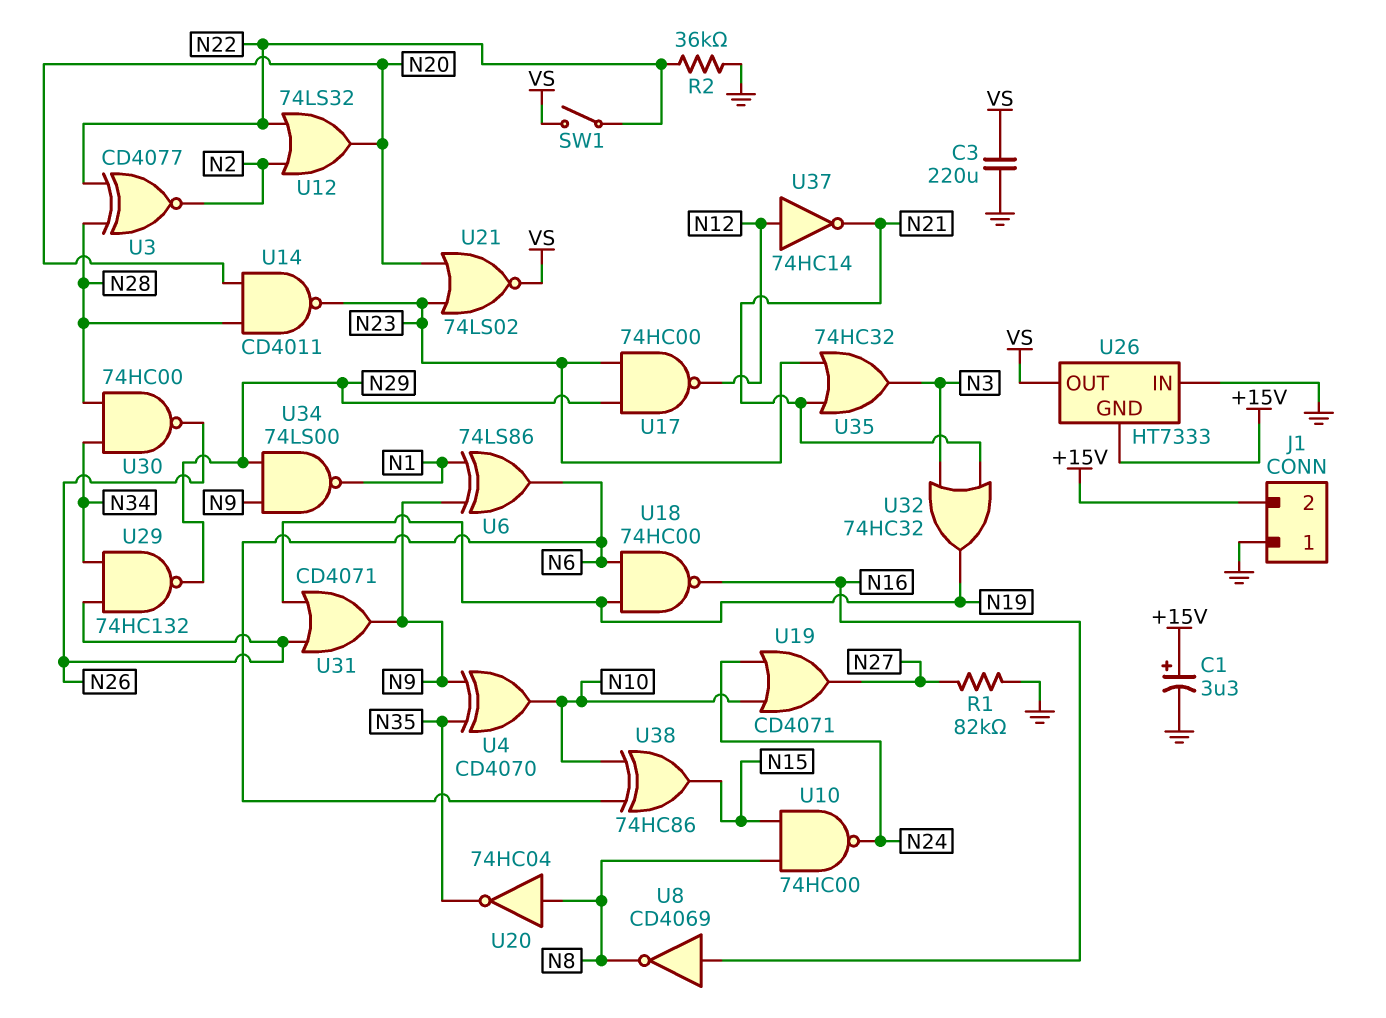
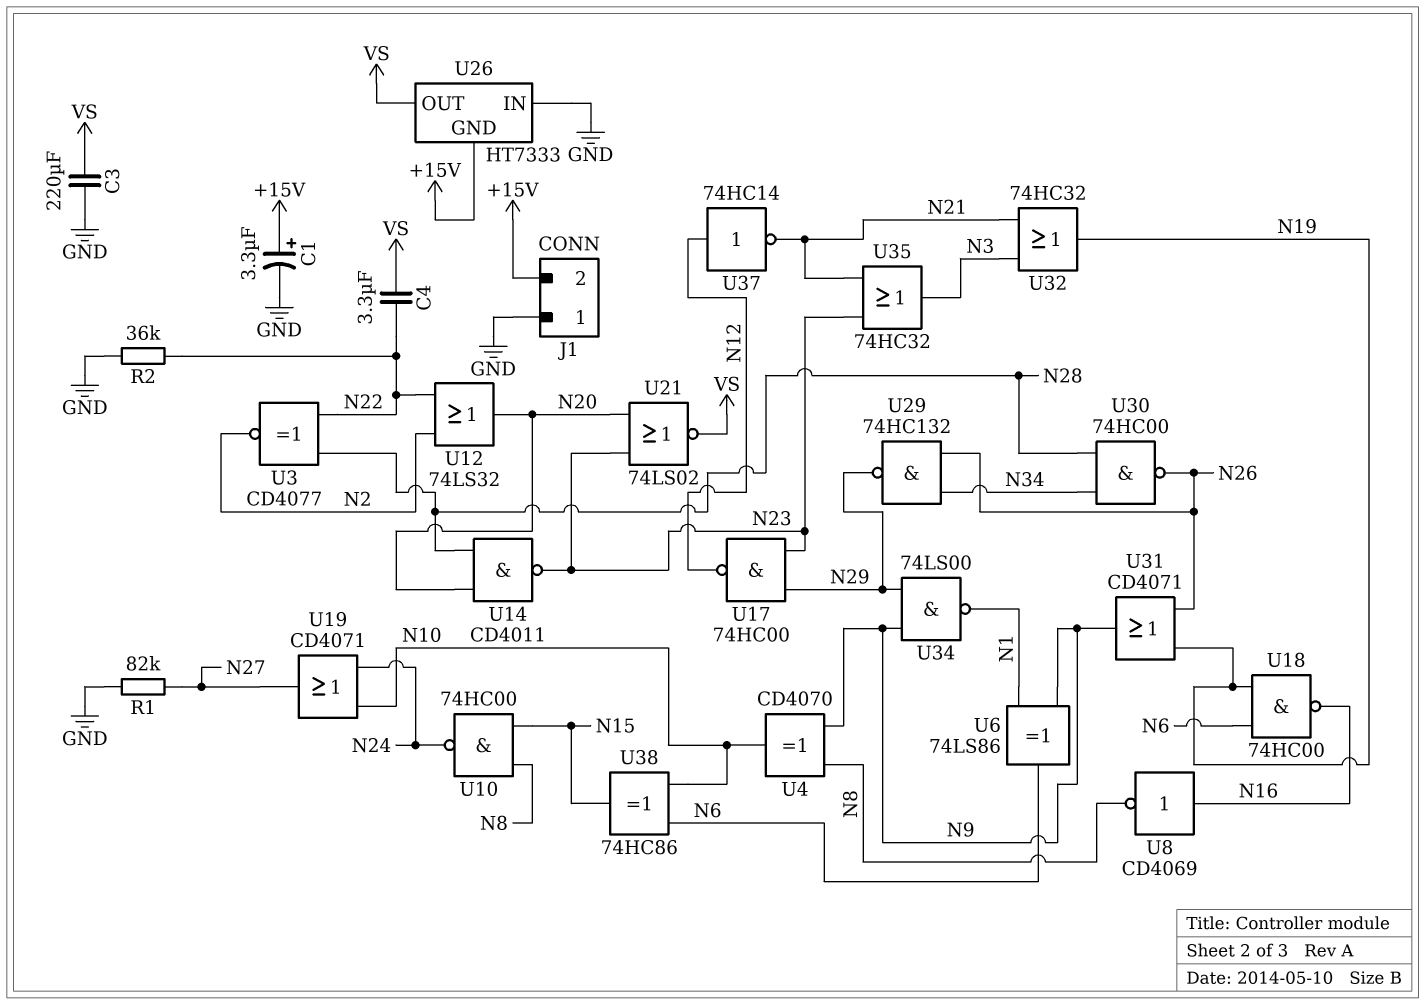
C4: none -> 3.3uF (N22, VS)
SW1: switch (N22, VS) -> none
U4: XOR CD4070 (in N9, in N35, out N10) -> XOR CD4070 (in N8, in N9, out N10)
U20: NOT 74HC04 (in N8, out N35) -> none

